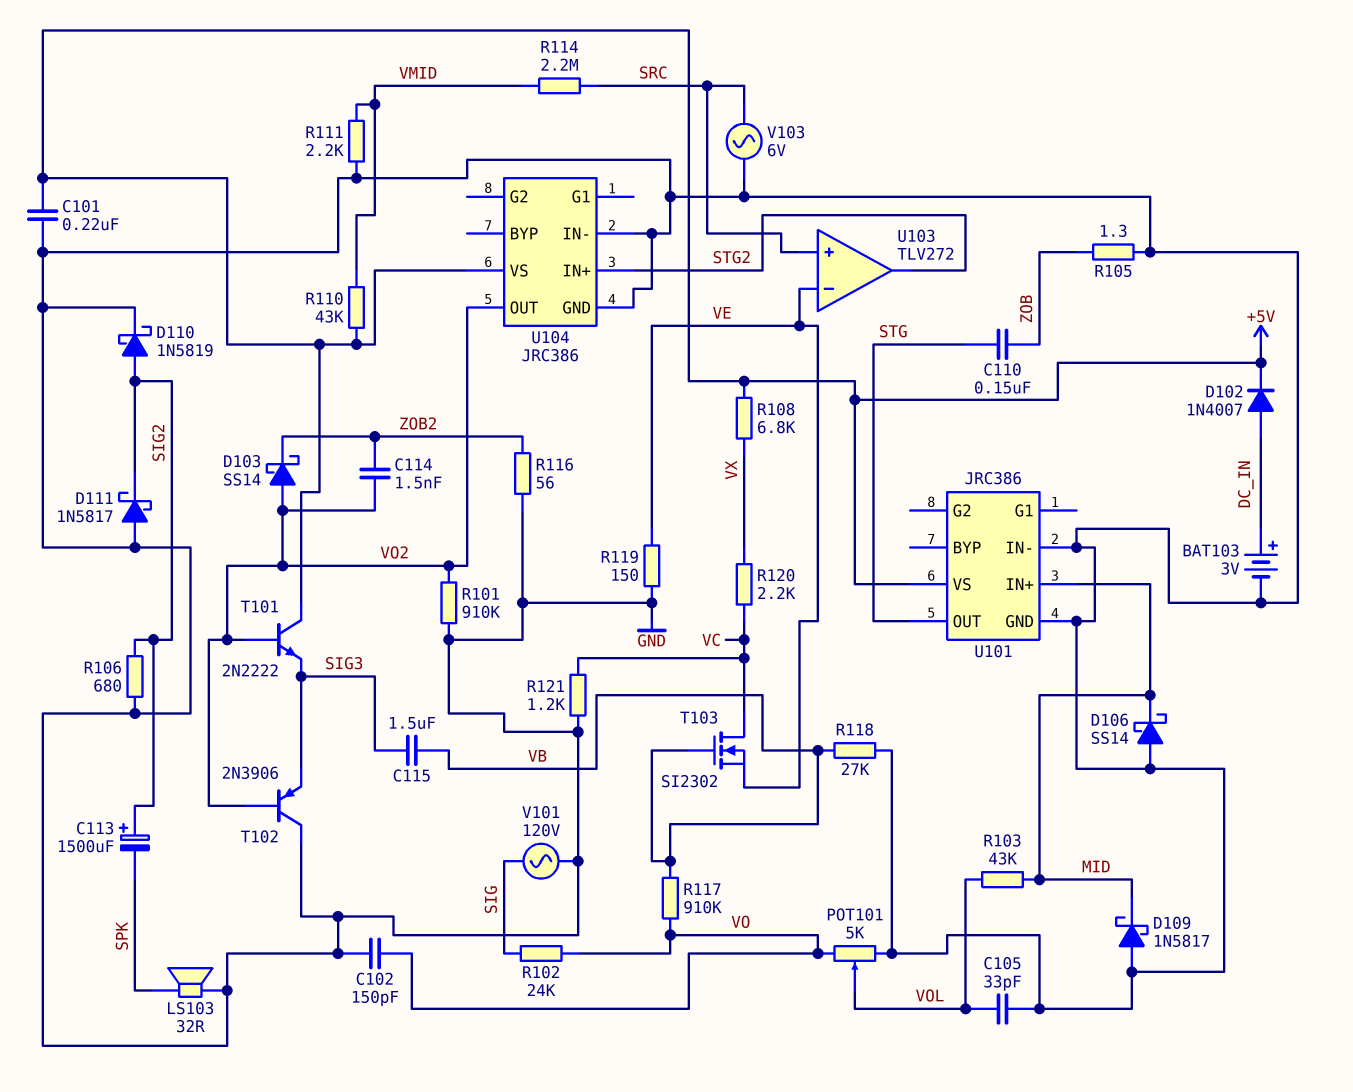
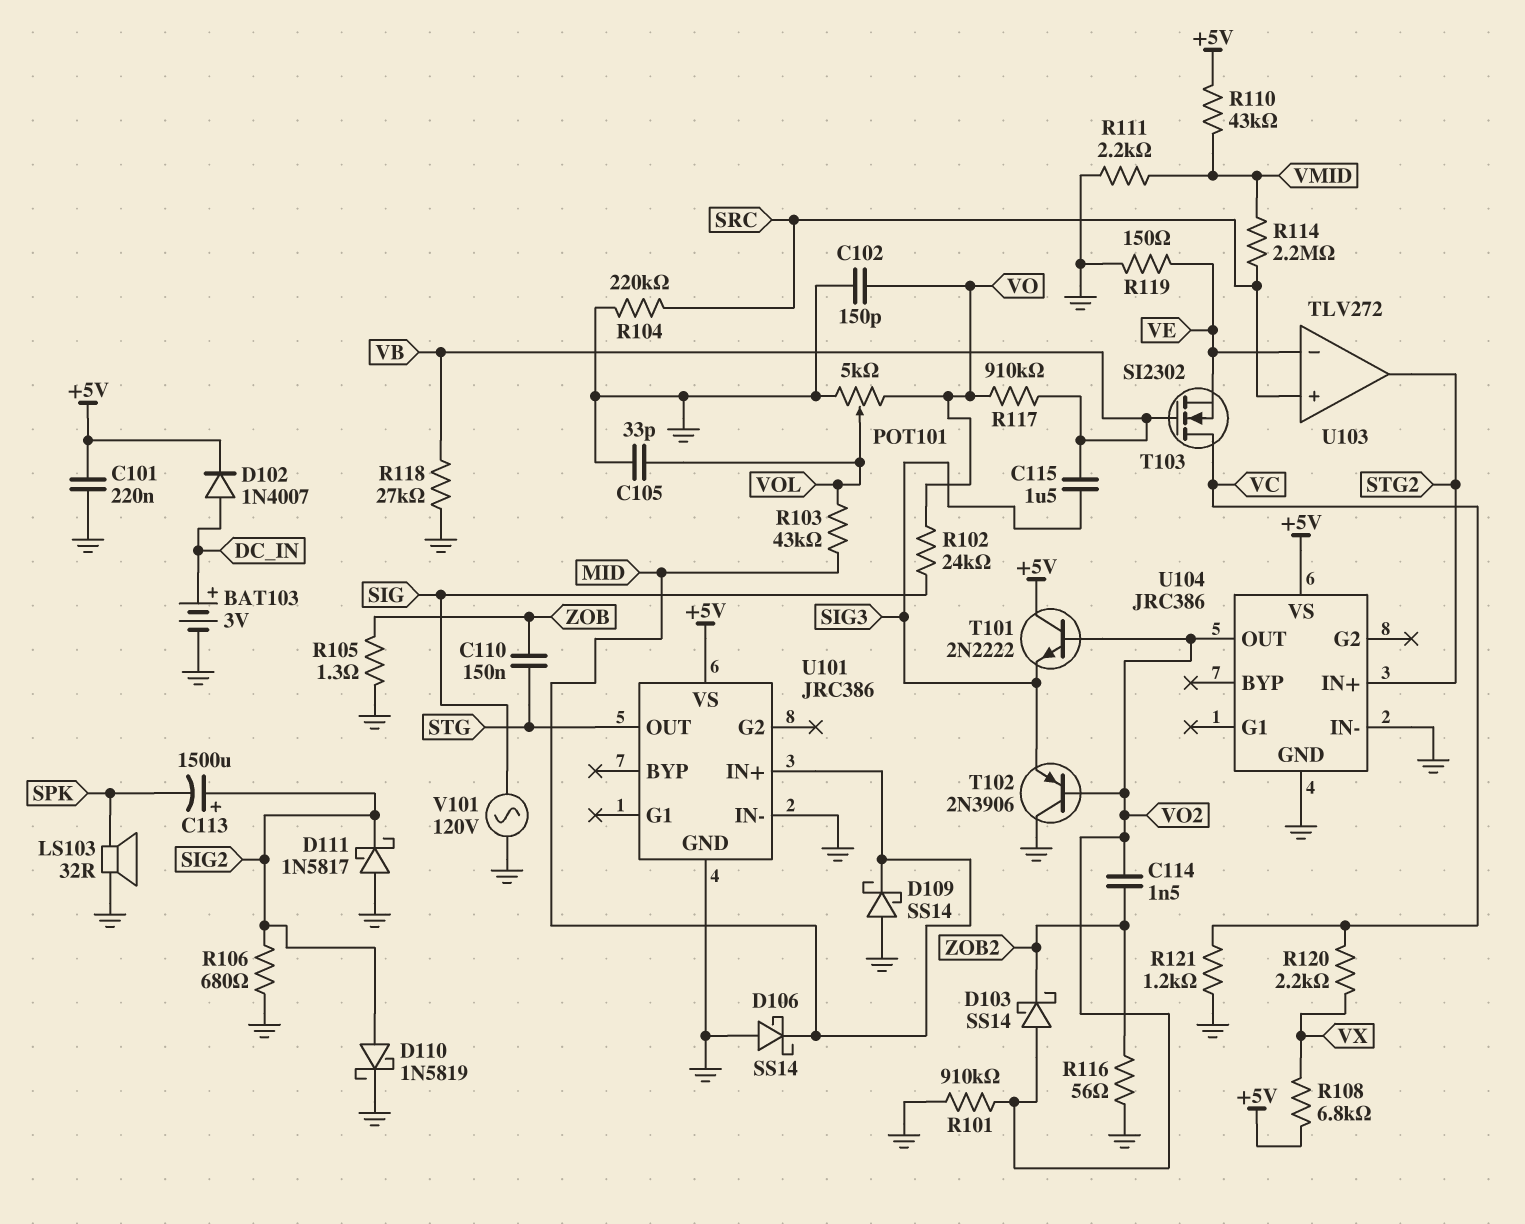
D109: schottky 1N5817 (A GND, K MID) -> schottky SS14 (A GND, K MID)
R104: none -> 220k (GND, SRC)
V103: AC 6V (GND, SRC) -> none

